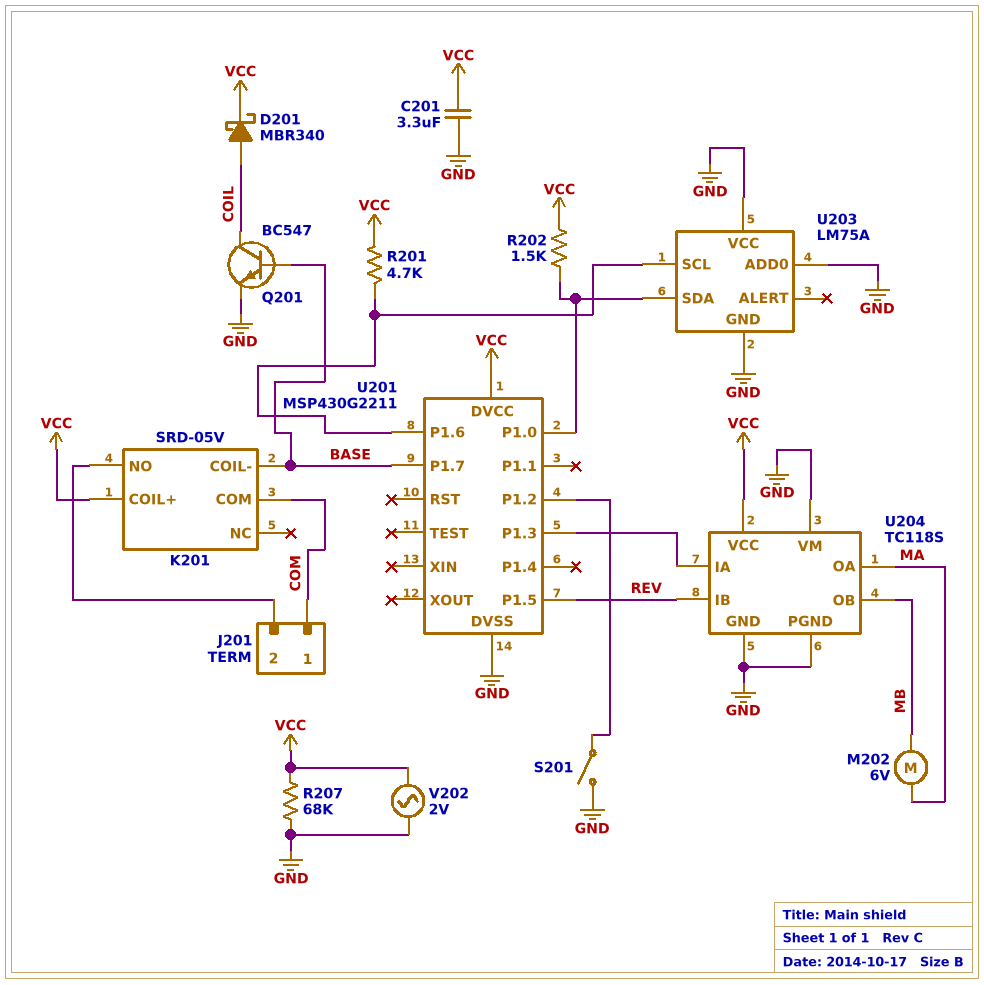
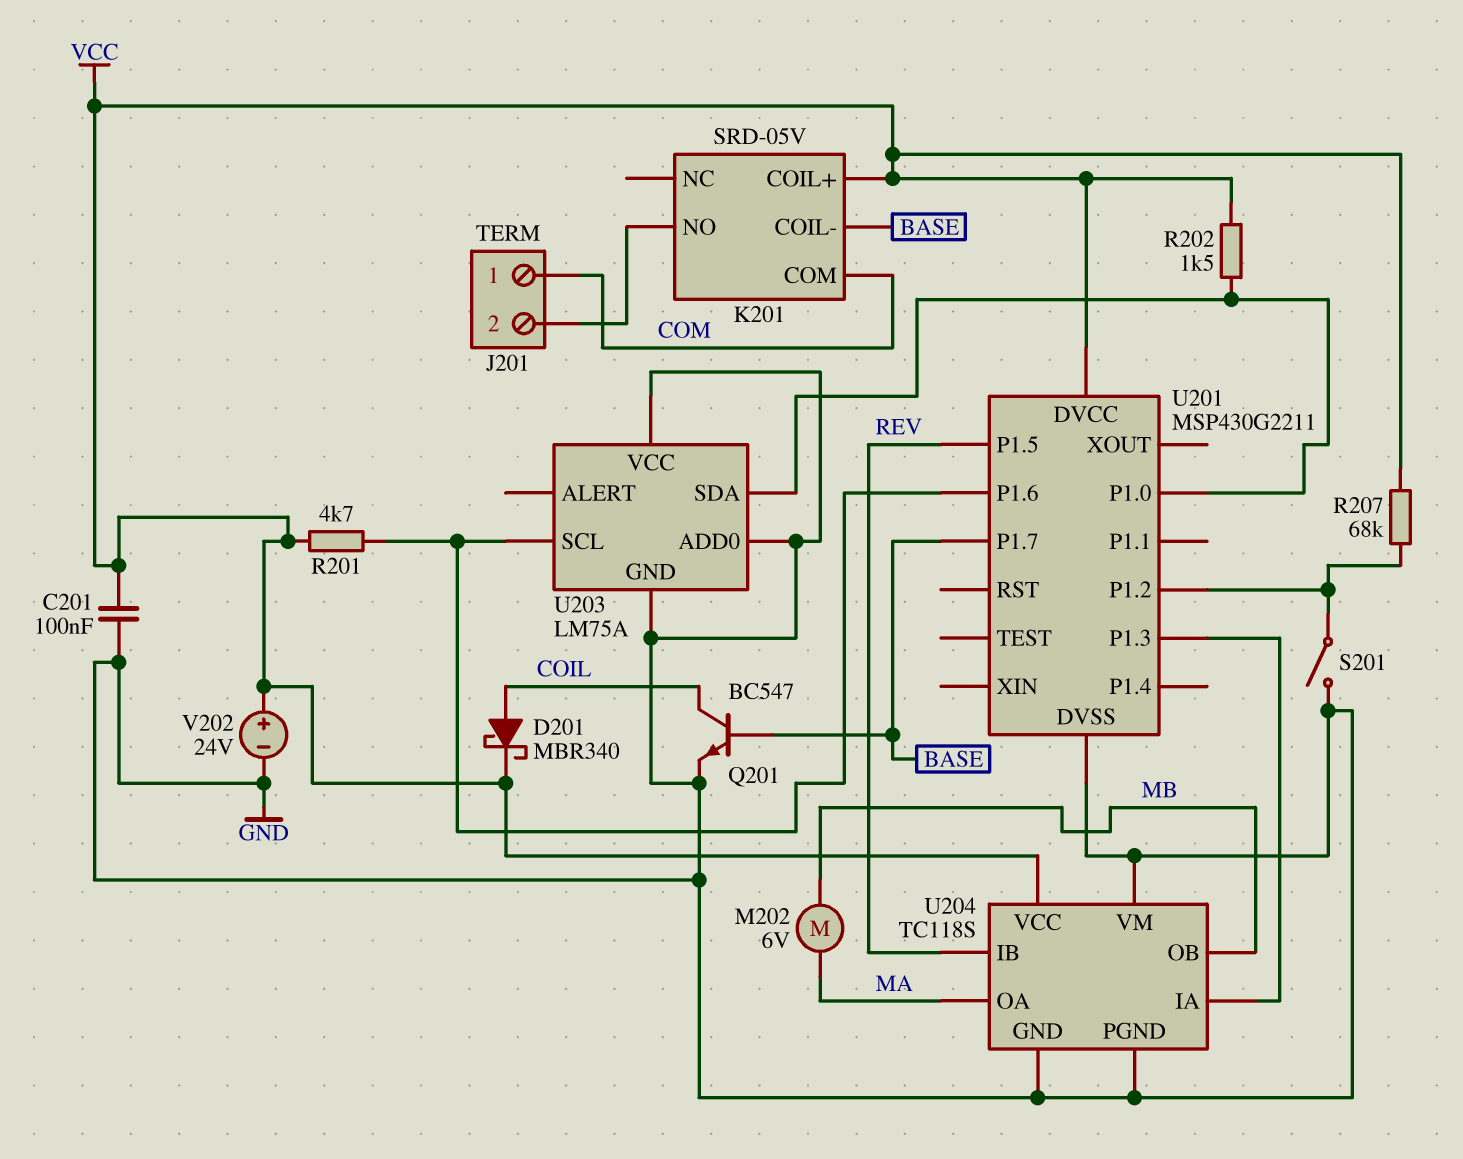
C201: 3.3uF (GND, VCC) -> 100nF (GND, VCC)
R207: 68k (GND, VCC) -> 68k (U201/P1.2, VCC)
V202: AC 2V (GND, VCC) -> 24V (plus VCC, minus GND)

